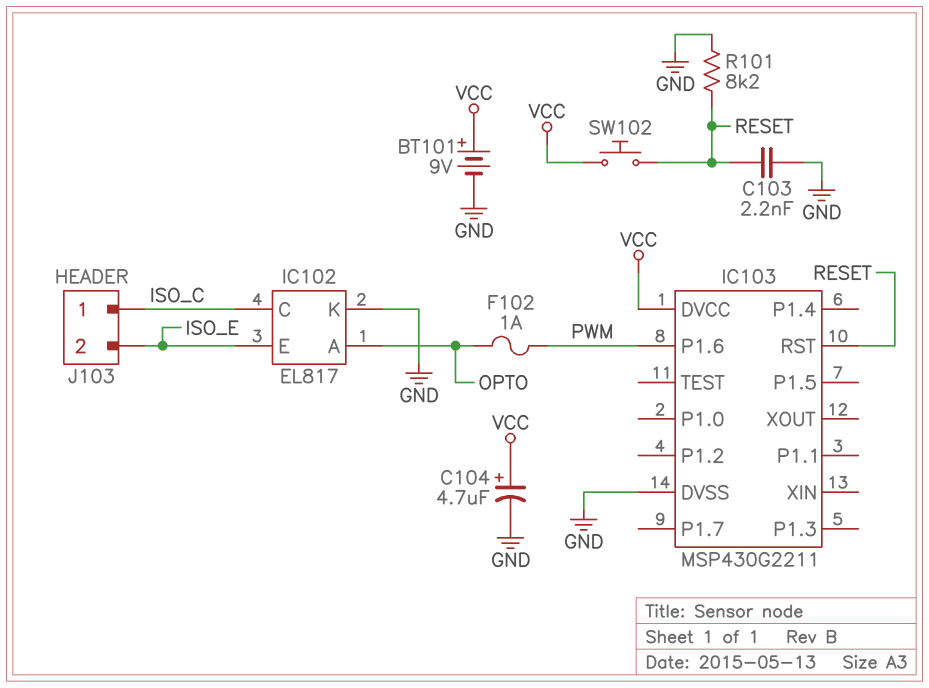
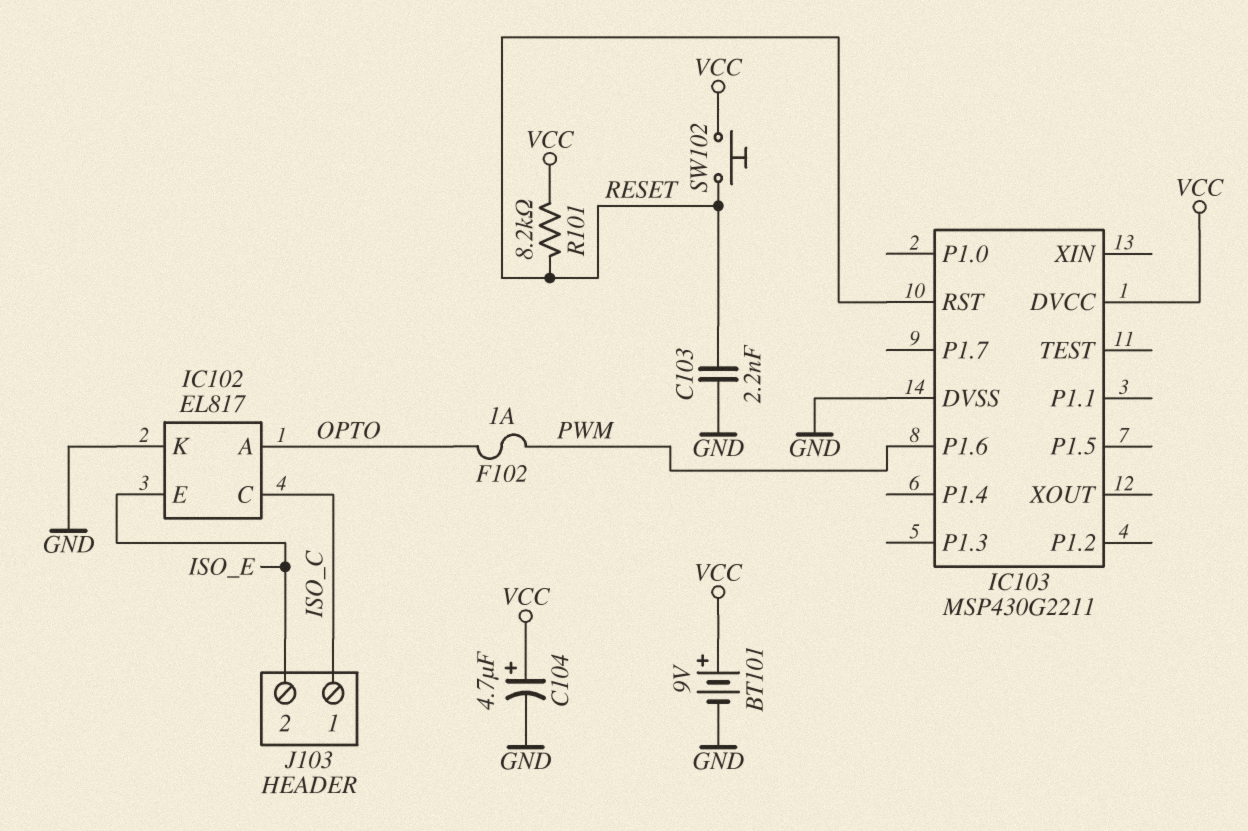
R101: 8.2k (GND, RESET) -> 8.2k (RESET, VCC)

